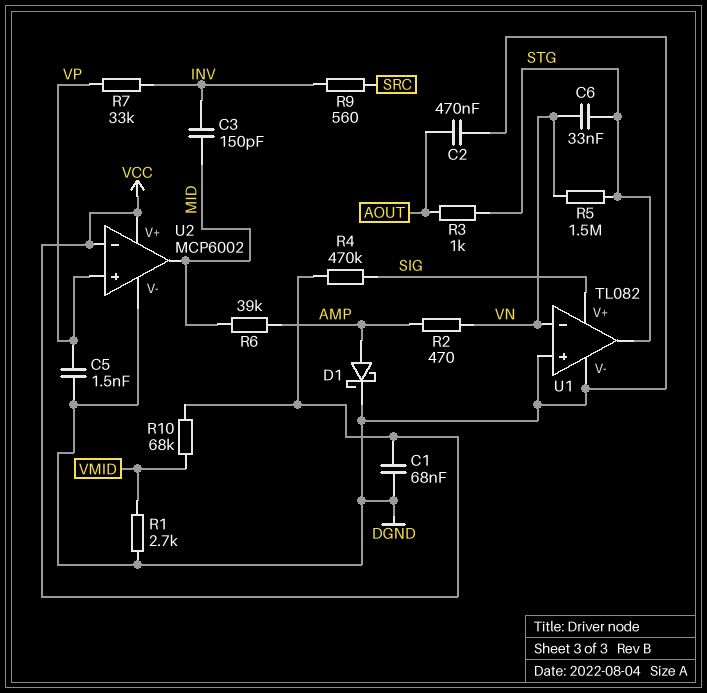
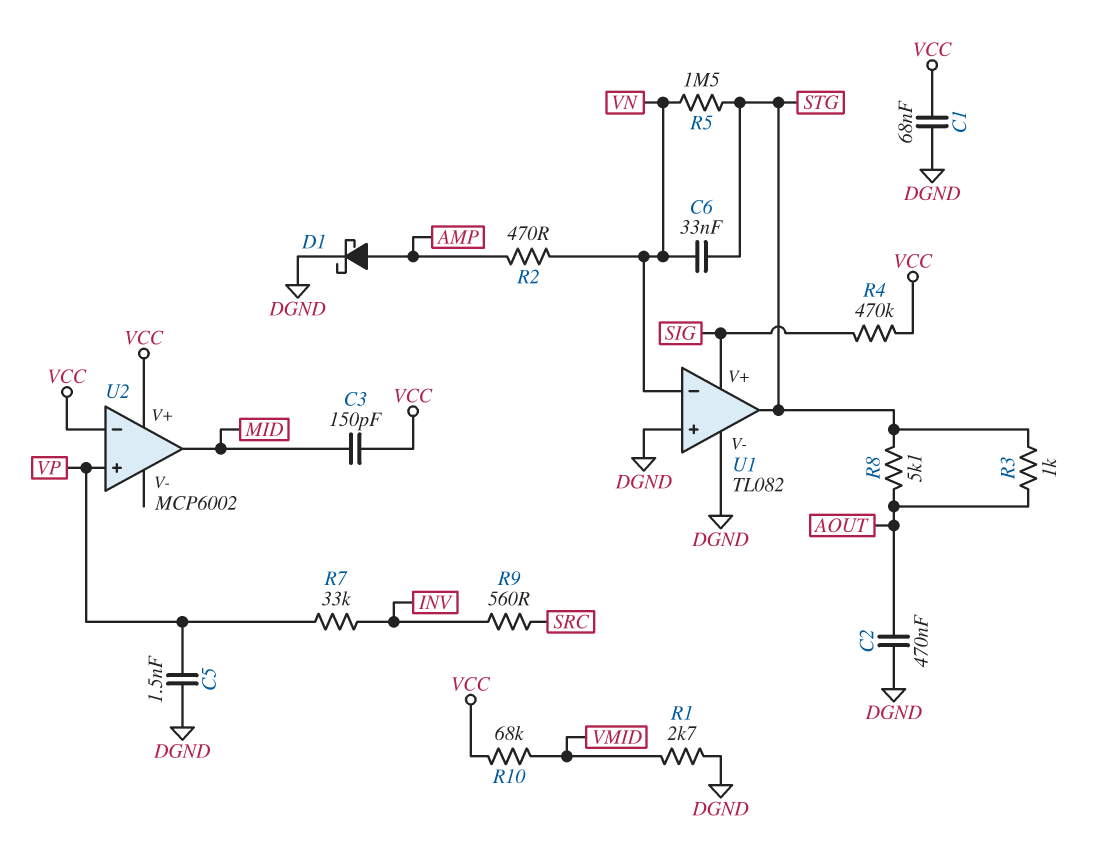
C3: 150pF (INV, MID) -> 150pF (MID, VCC)
R6: 39k (AMP, MID) -> none
R8: none -> 5.1k (AOUT, STG)
U2 pin V-: DGND -> none

